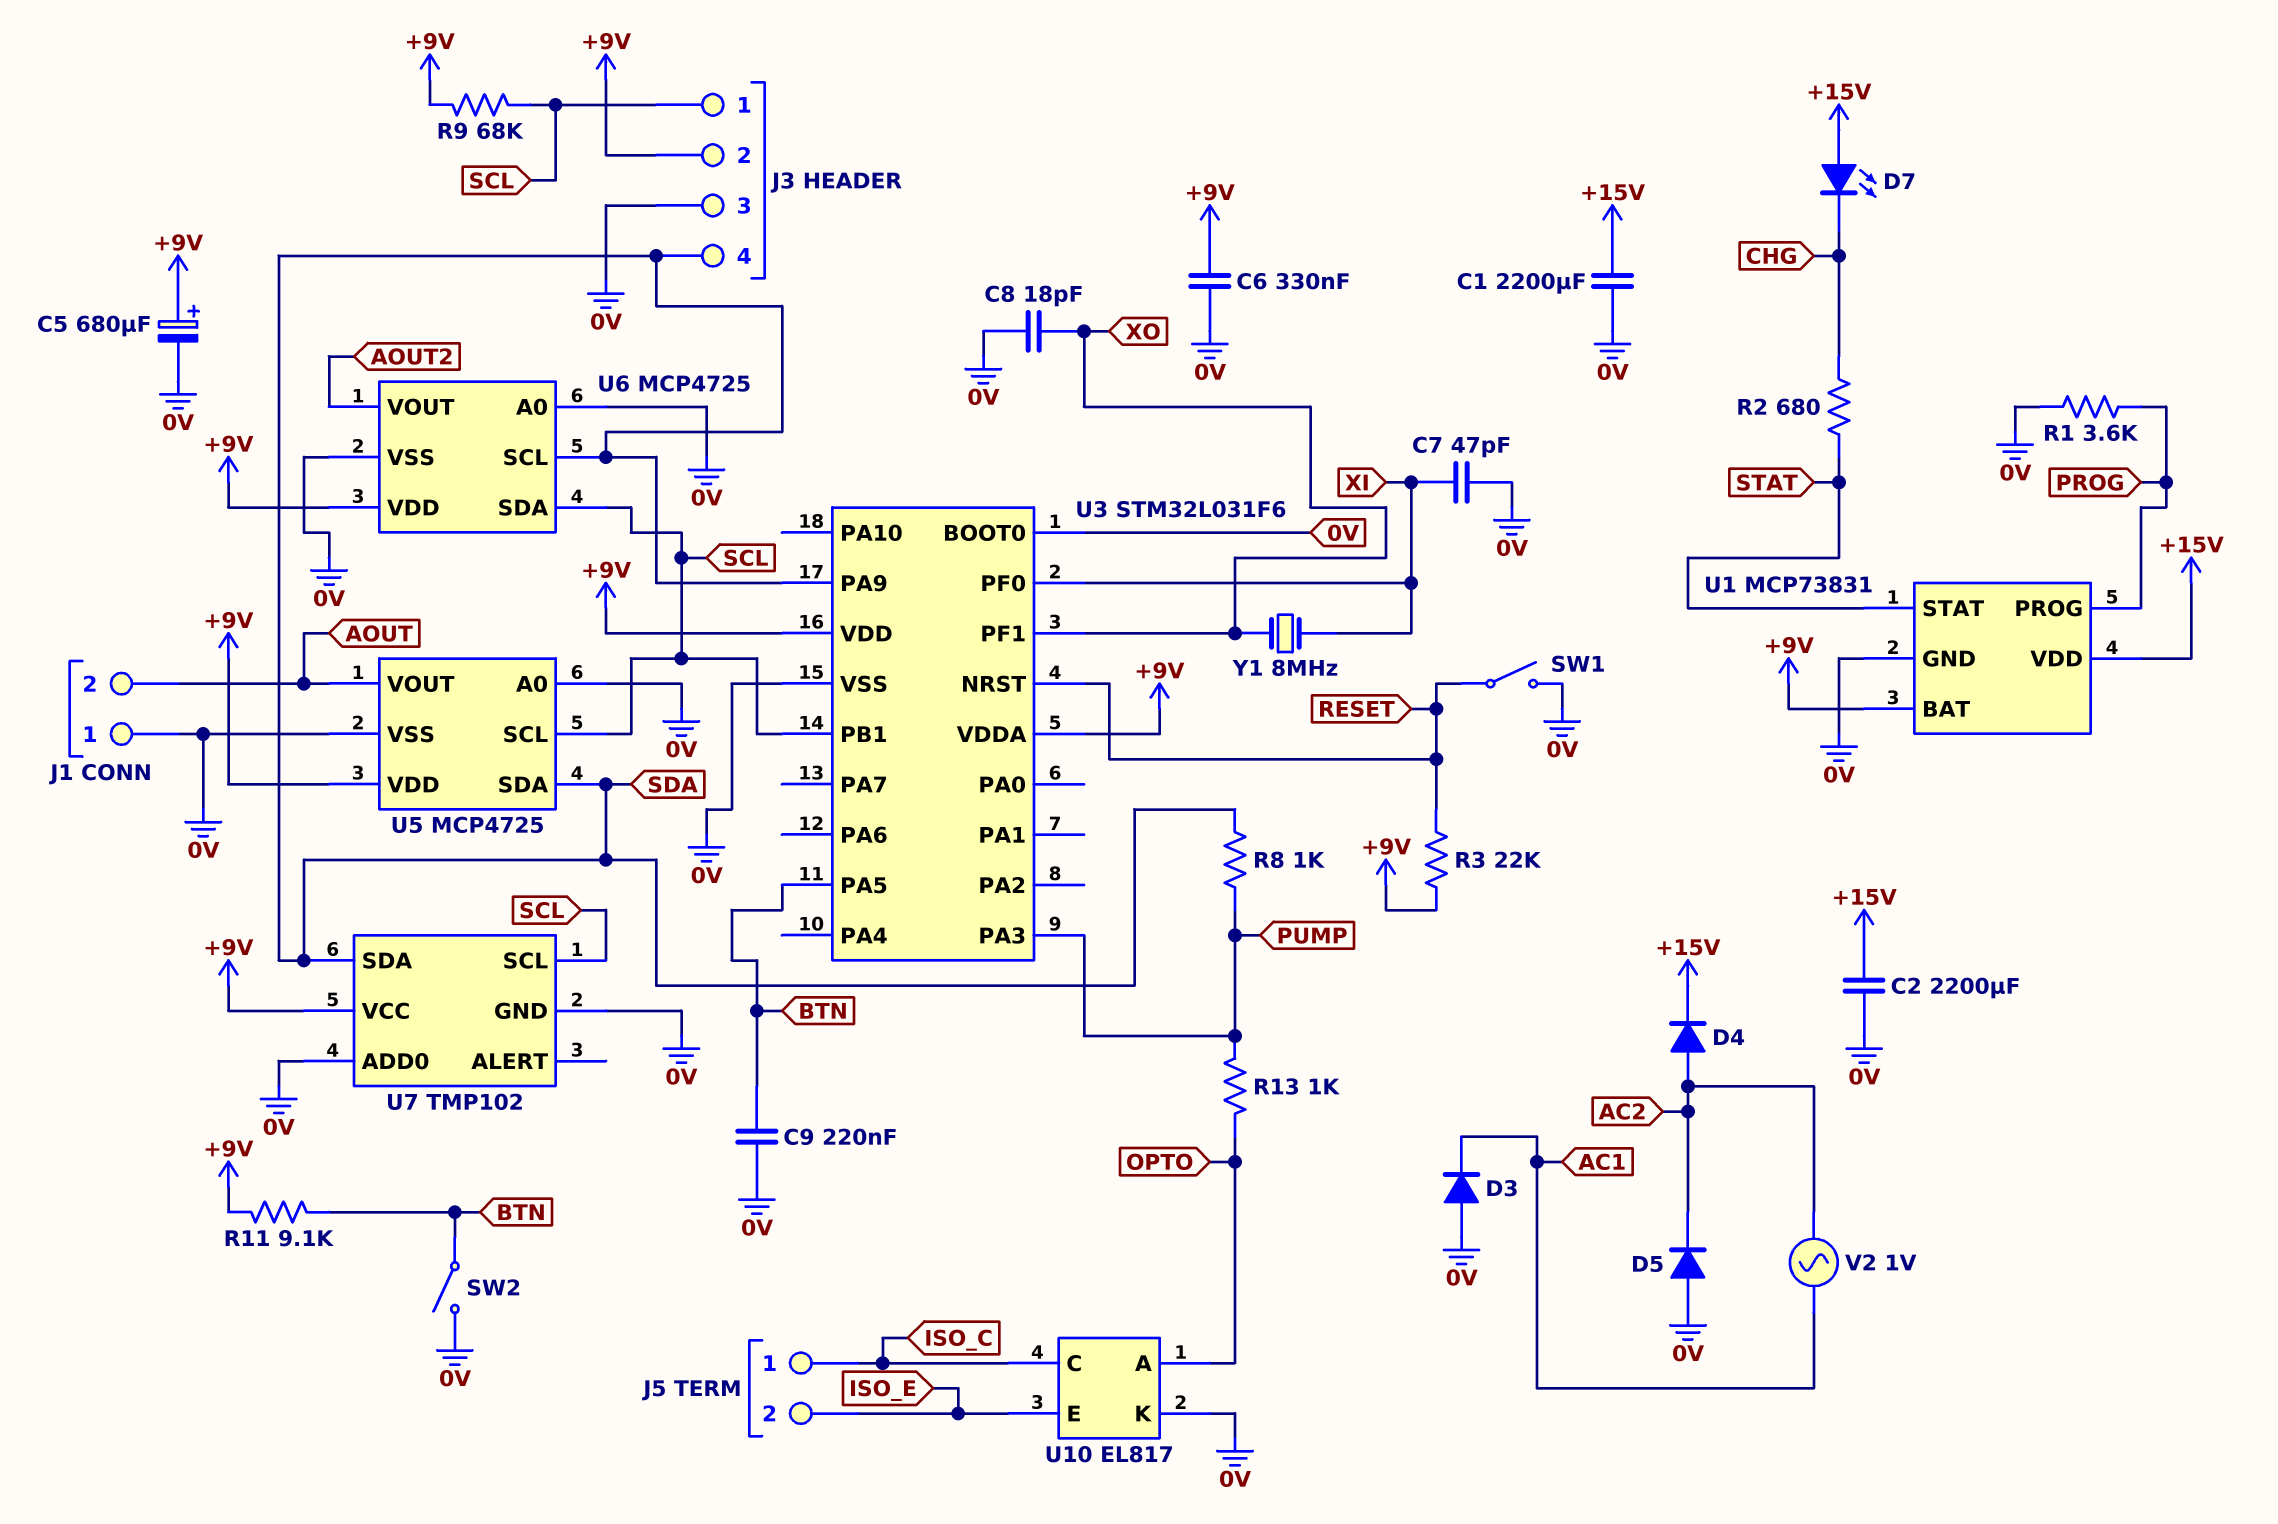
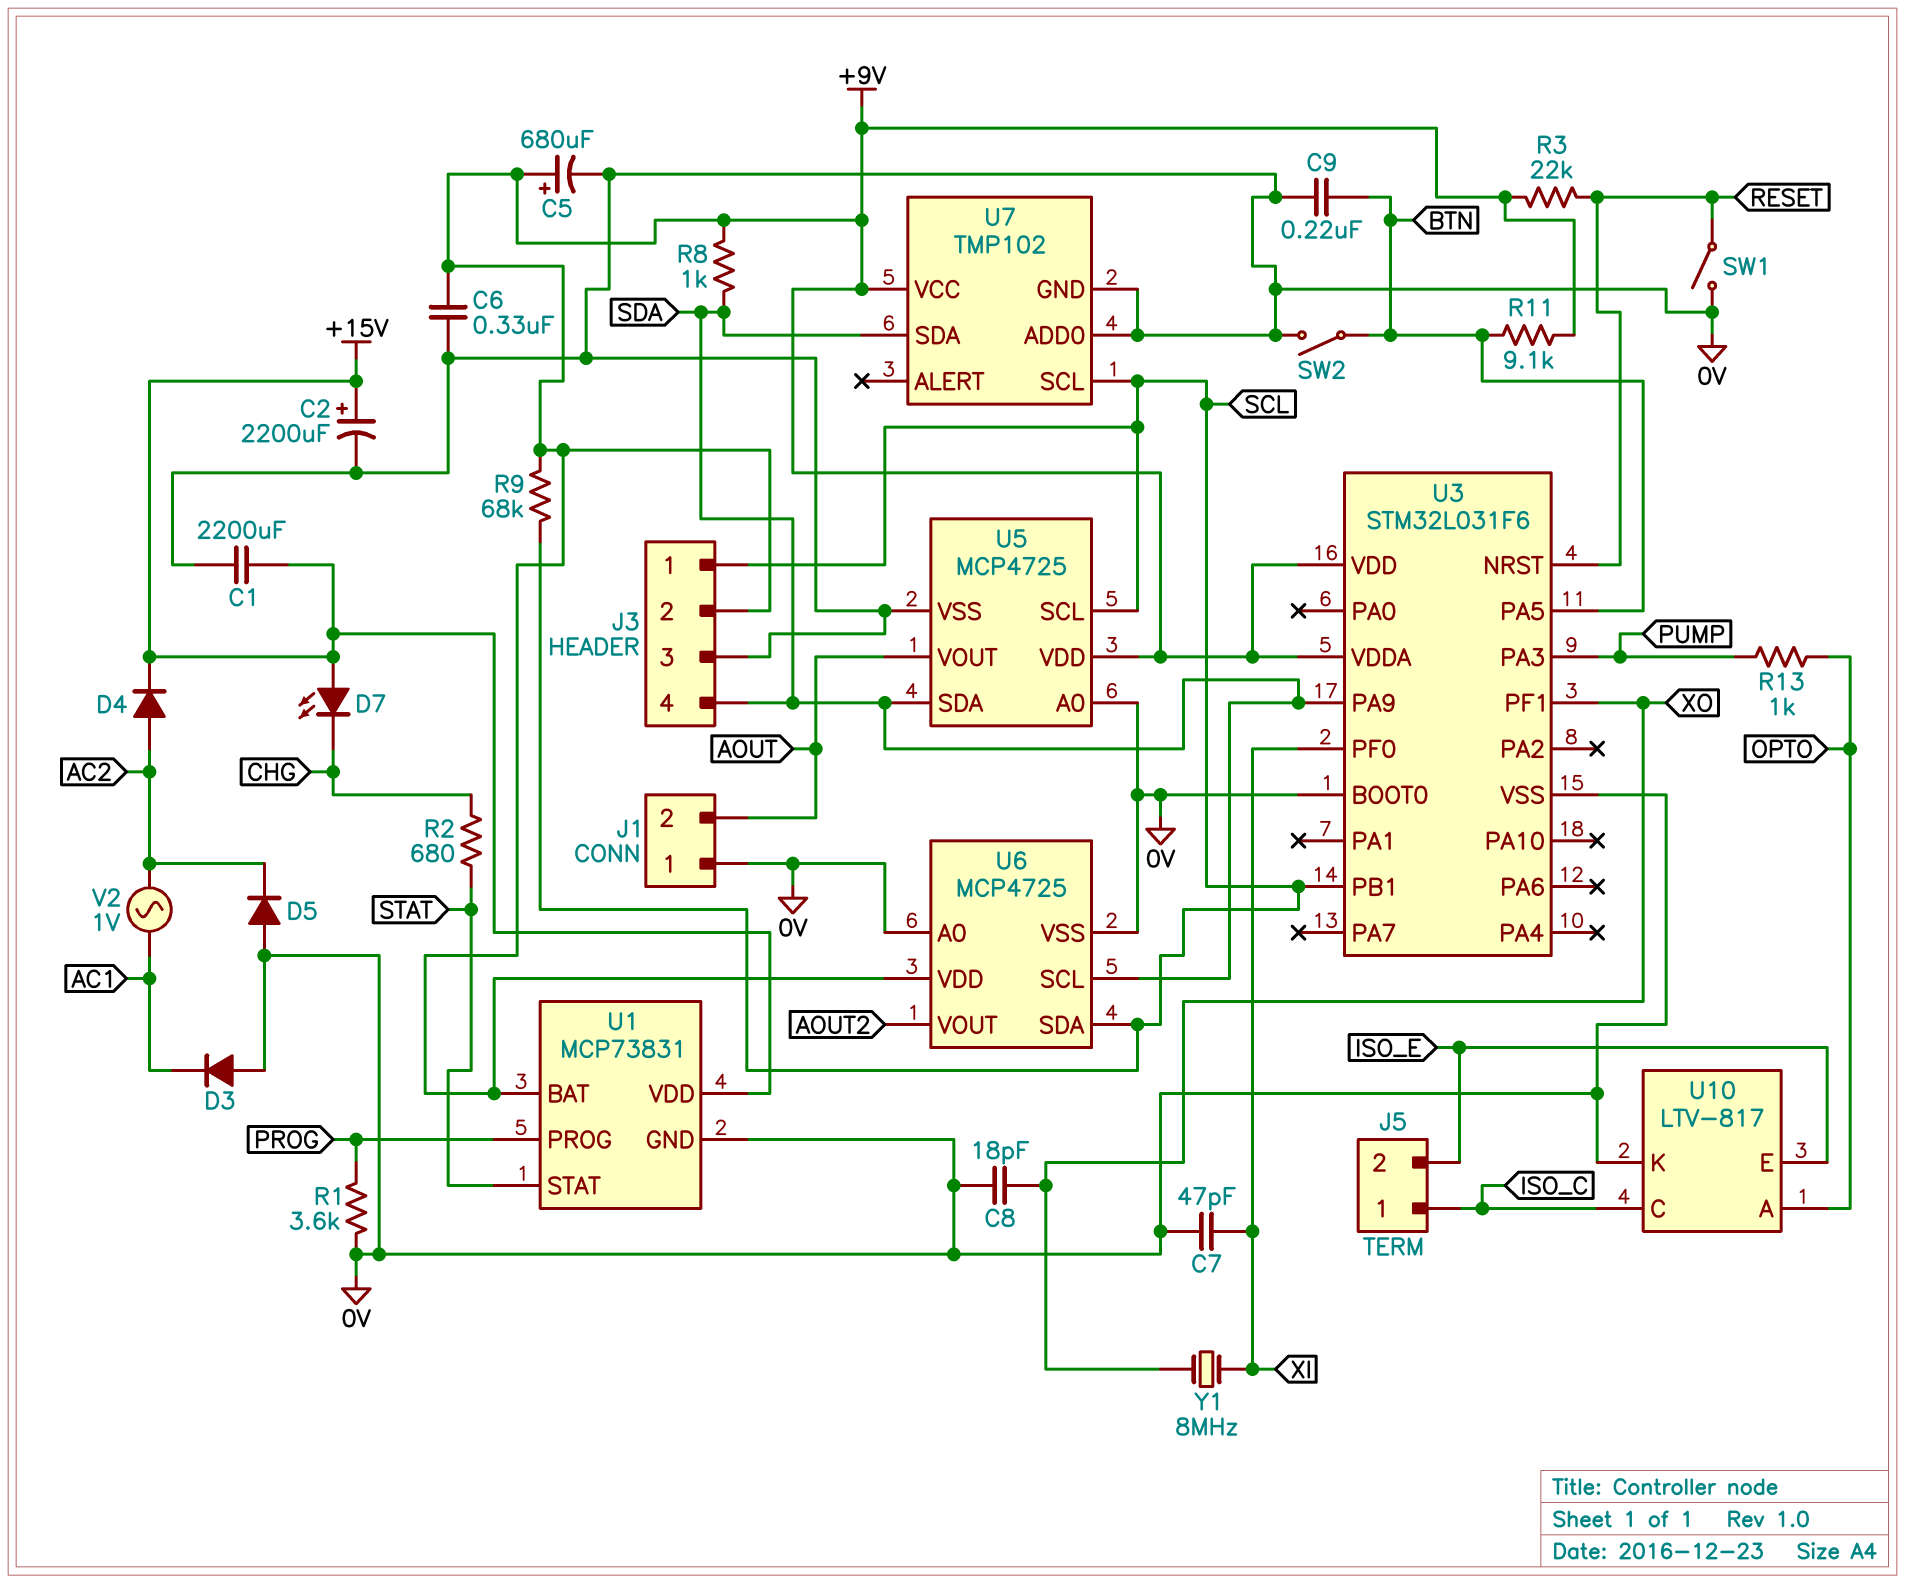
C2: 2200uF (+15V, 0V) -> 2200uF (plus +15V, minus 0V)
R8: 1k (PUMP, SDA) -> 1k (+9V, SDA)
U10: EL817 -> LTV-817

